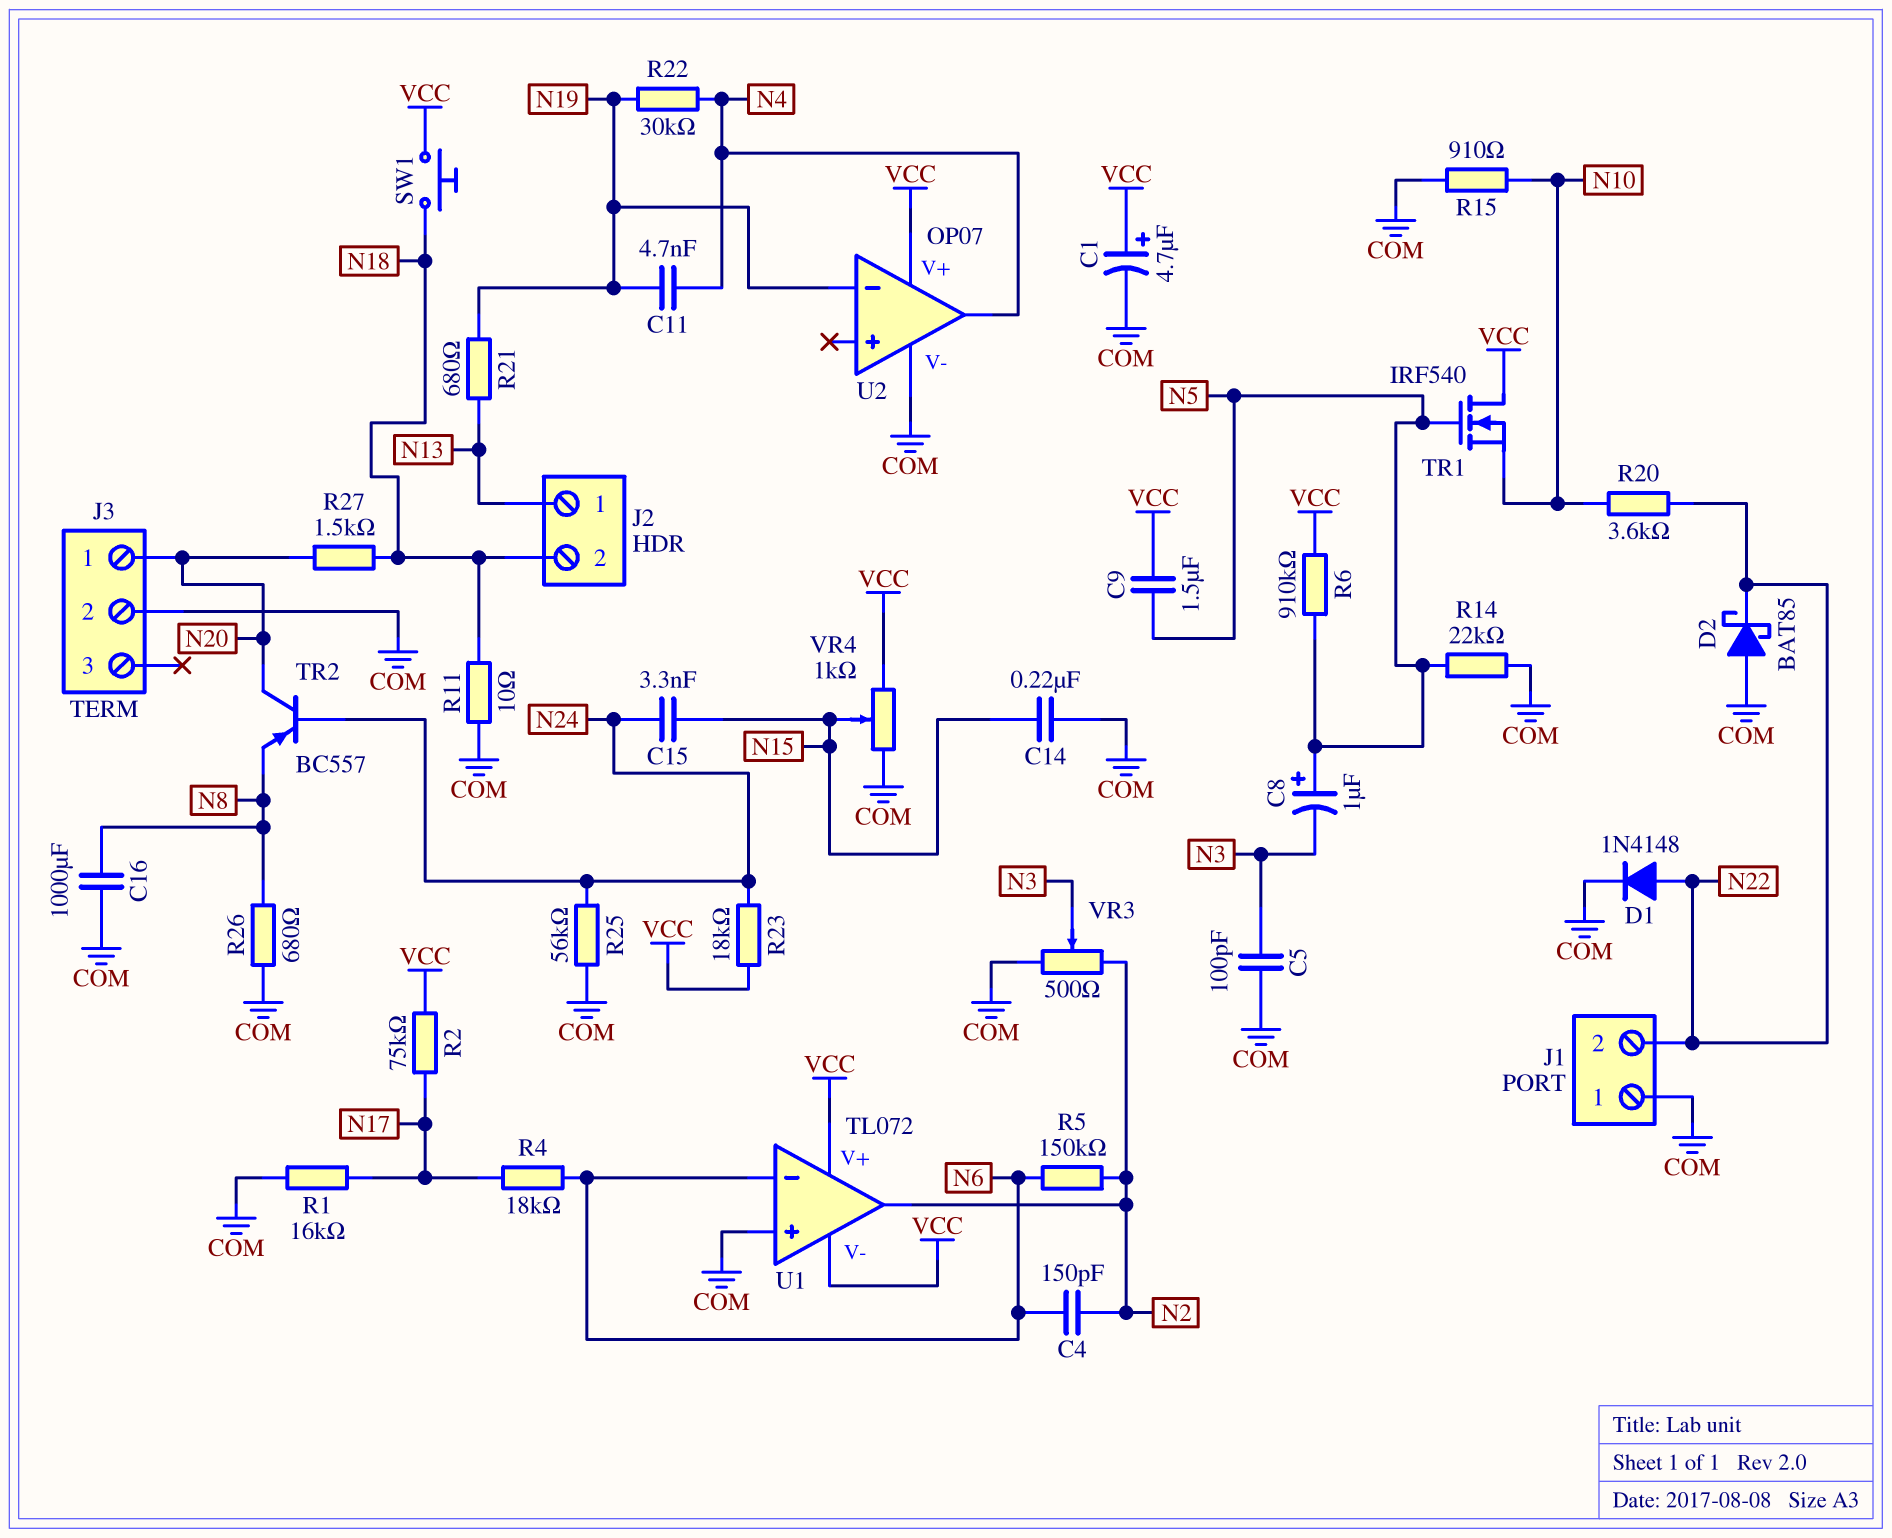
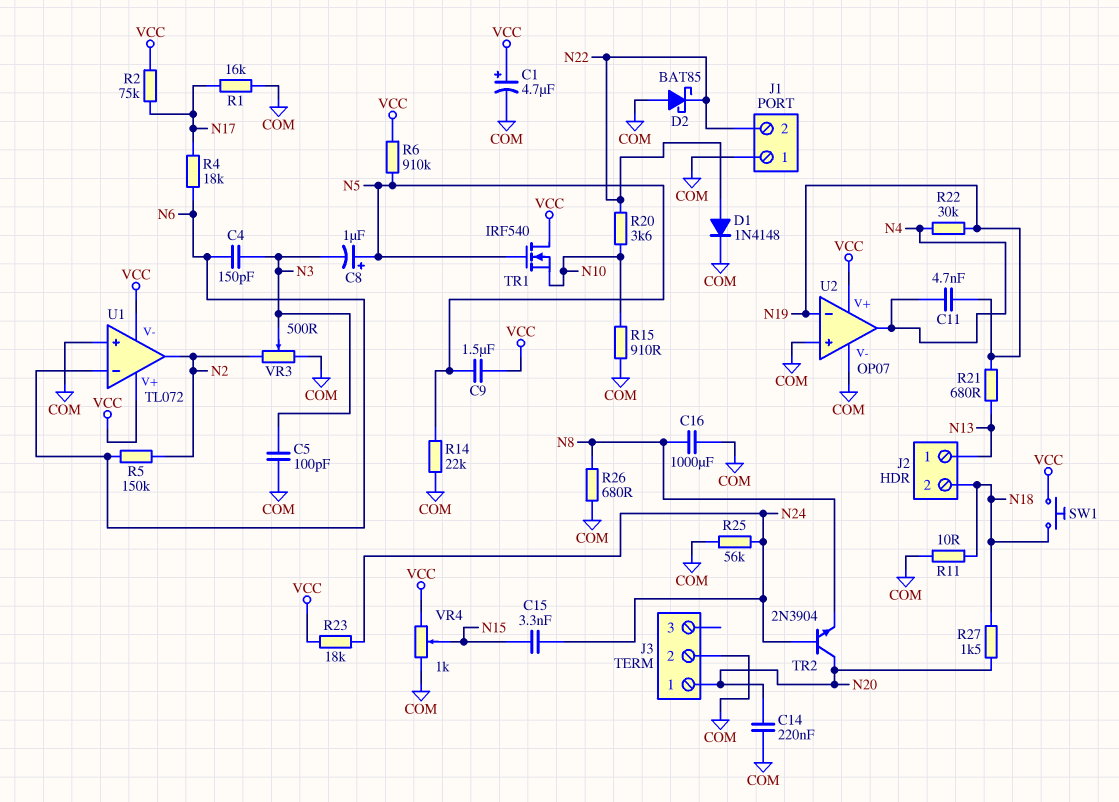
C4: 150pF (N2, N6) -> 150pF (N3, N6)
C14: 220nF (COM, N15) -> 220nF (COM, N20)
TR2: PNP BC557 (B N24, C N20, E N8) -> NPN 2N3904 (B N24, C N20, E N8)
U2 pin in+: none -> COM

